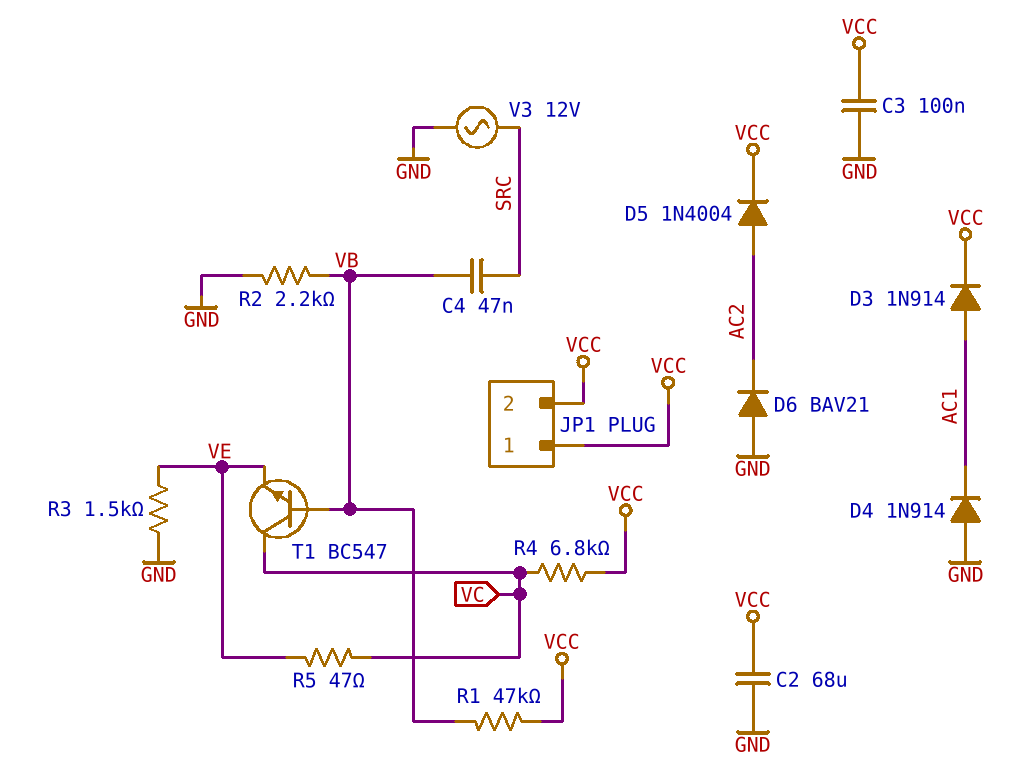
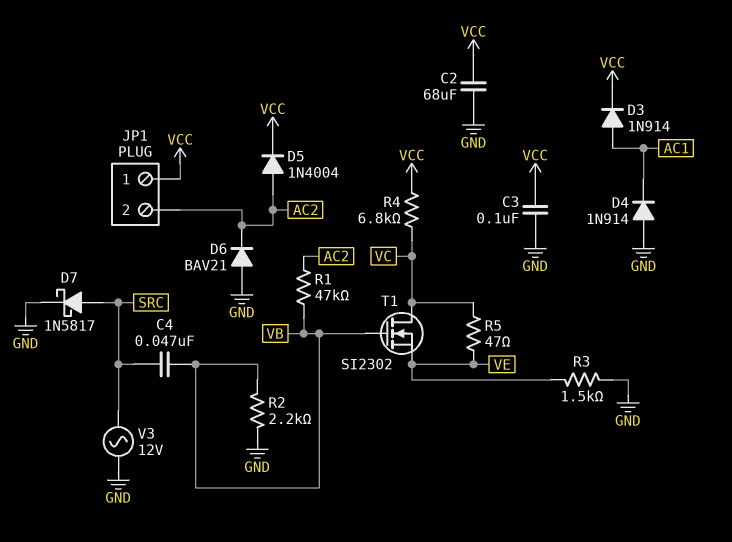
D7: none -> schottky 1N5817 (A SRC, K GND)
JP1 pin 2: VCC -> AC2
R1: 47k (VB, VCC) -> 47k (AC2, VB)
T1: NPN BC547 (B VB, C VC, E VE) -> NMOS SI2302 (G VB, D VC, S VE)

